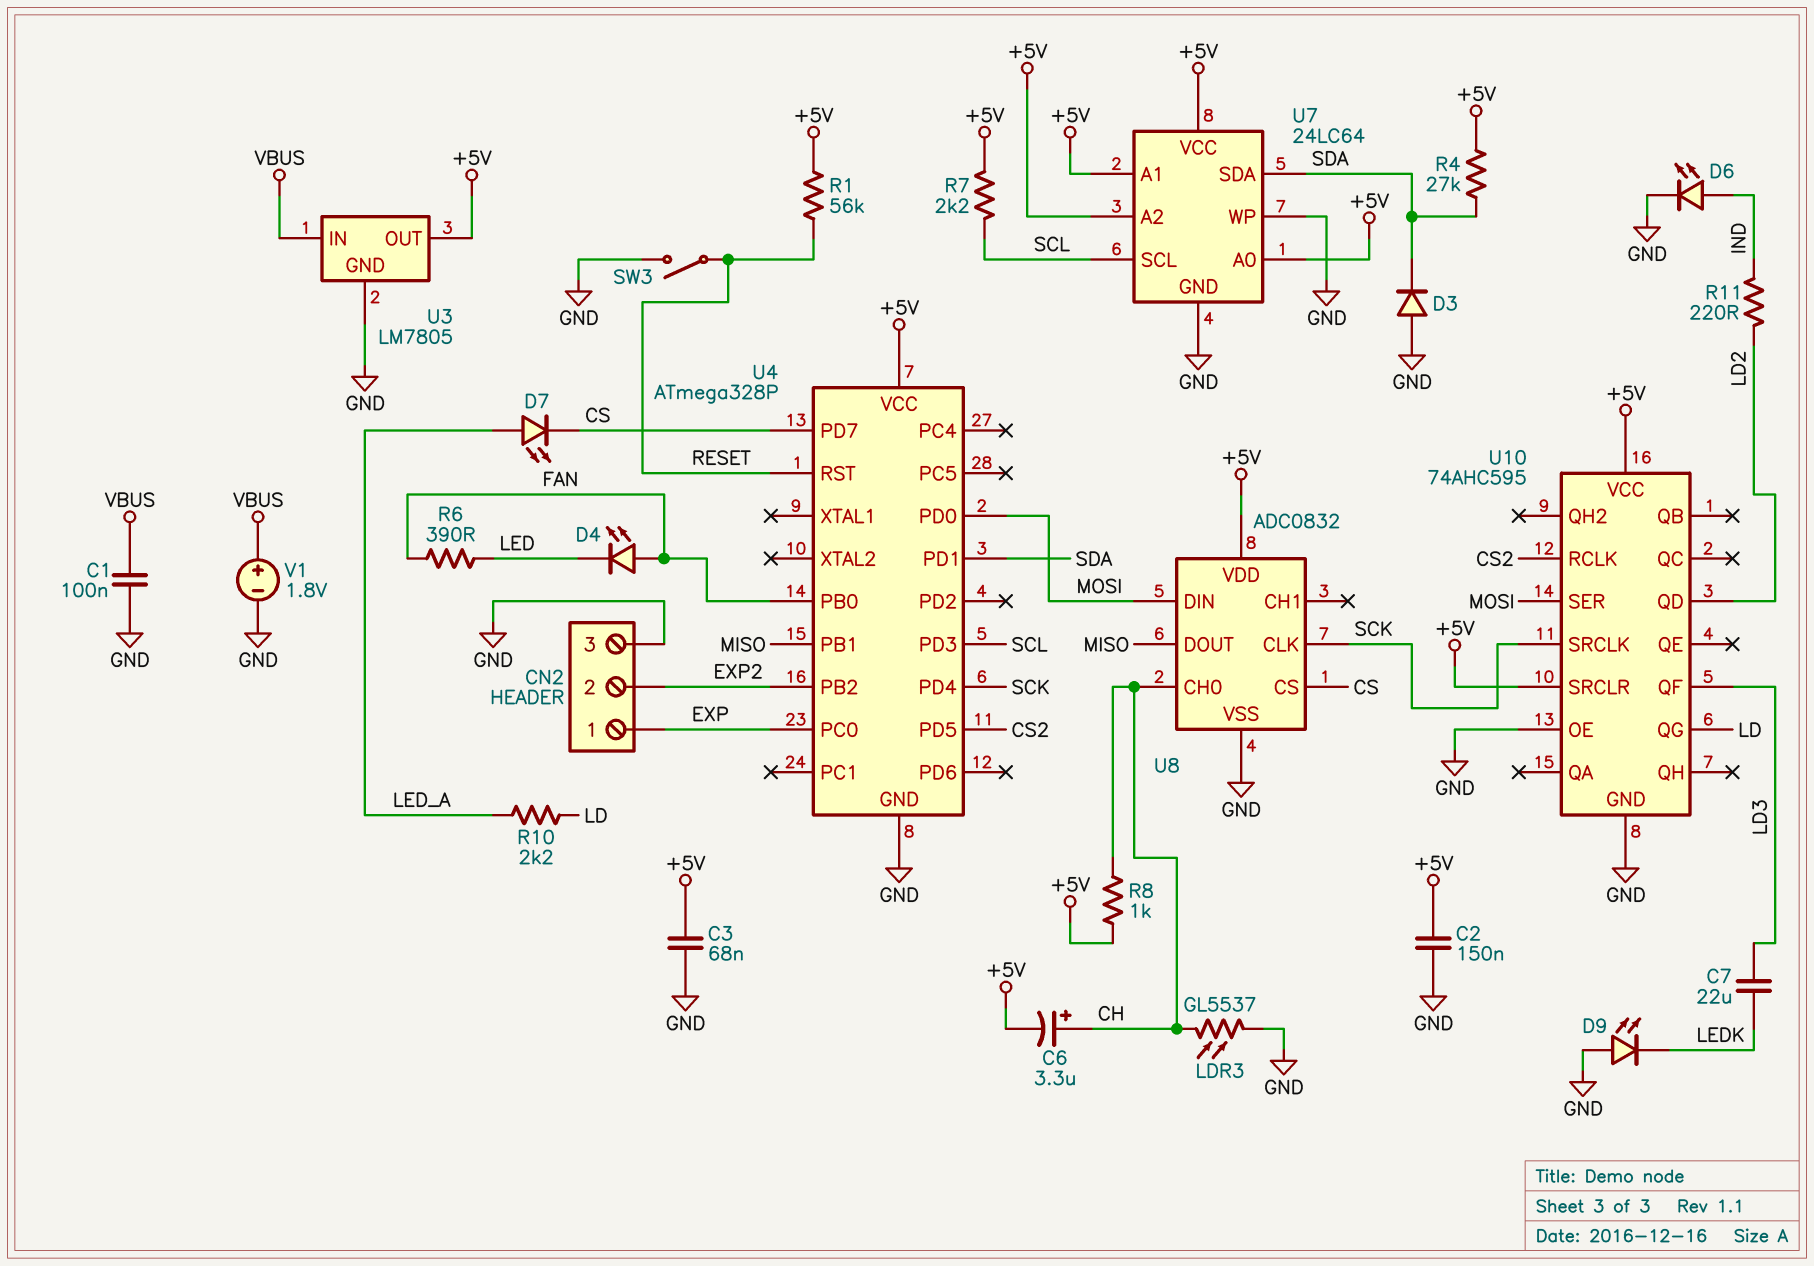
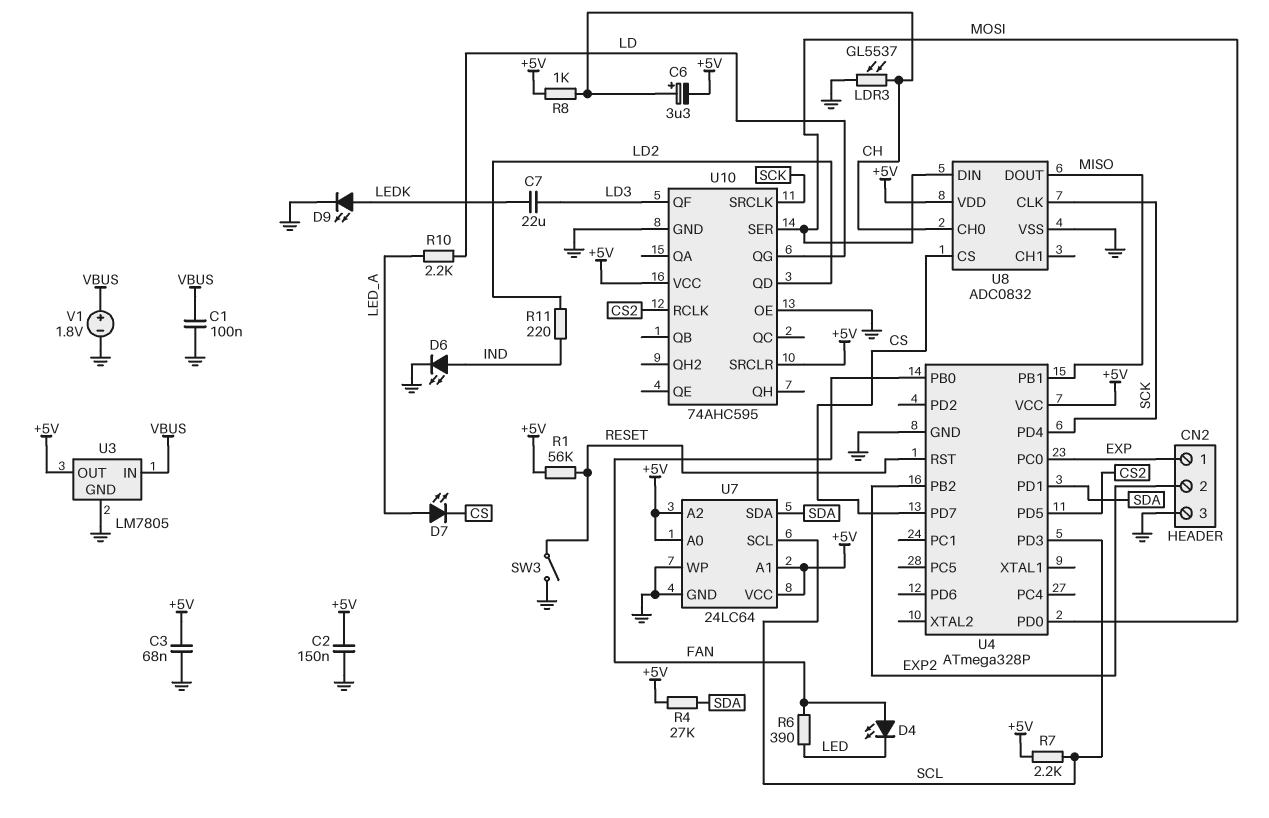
D3: diode (A GND, K SDA) -> none
D9: LED (A GND, K LEDK) -> LED (A LEDK, K GND)

